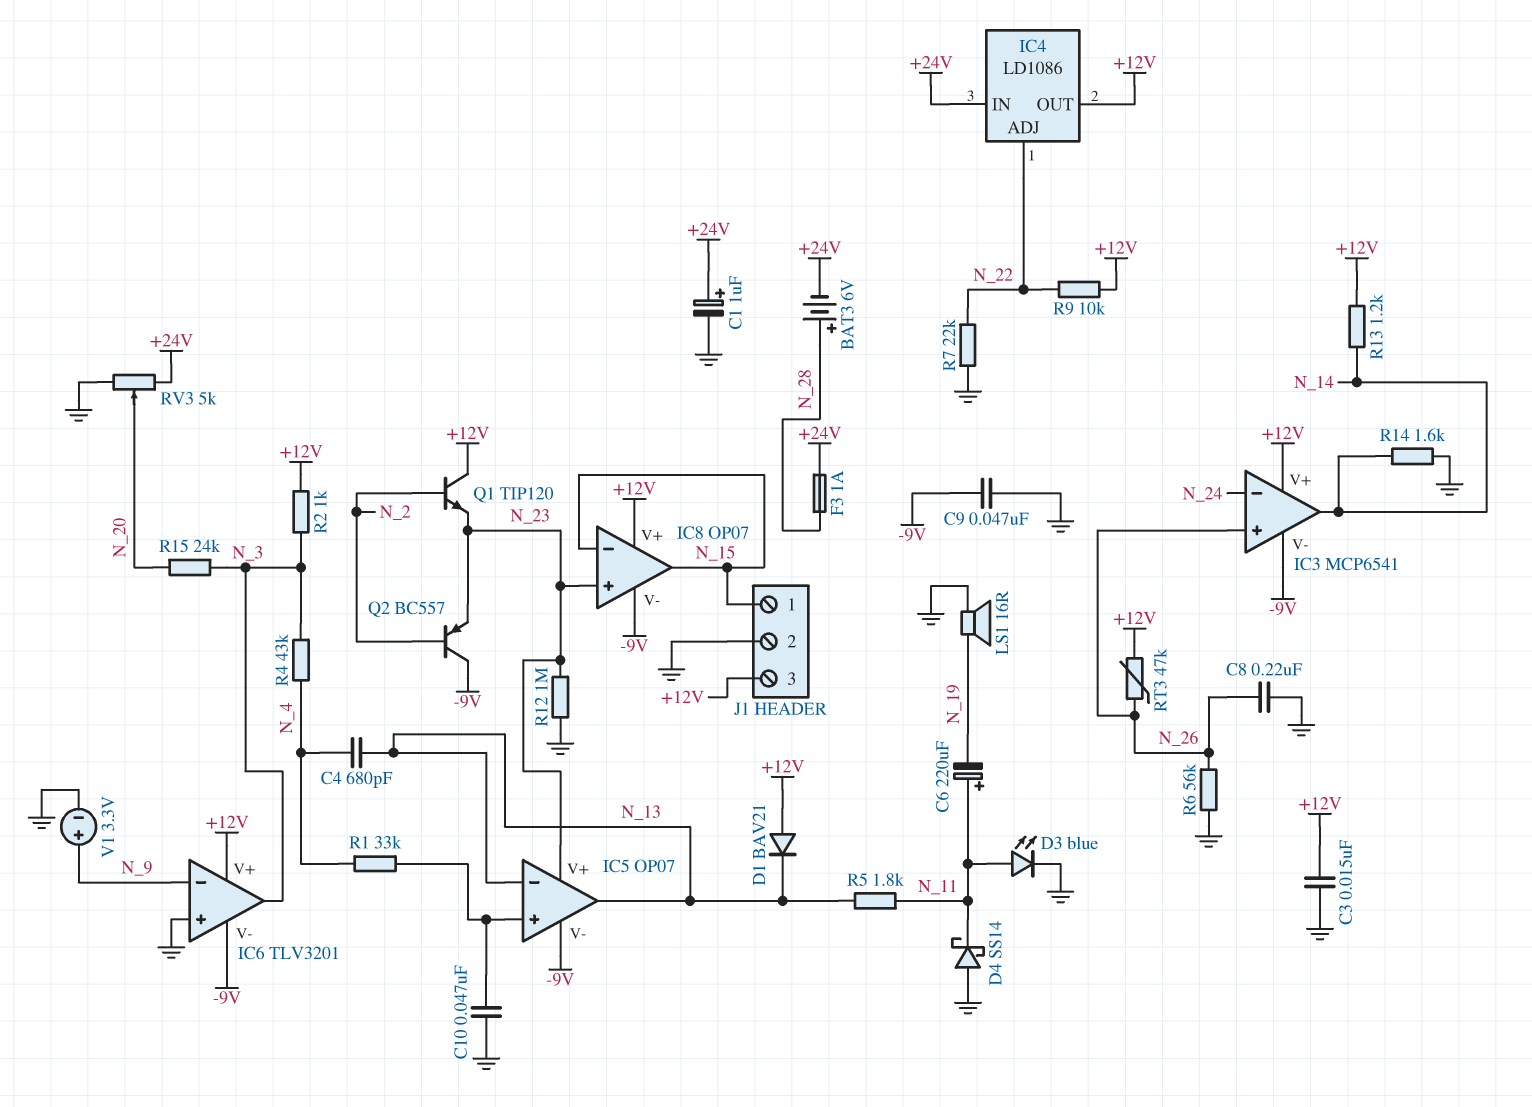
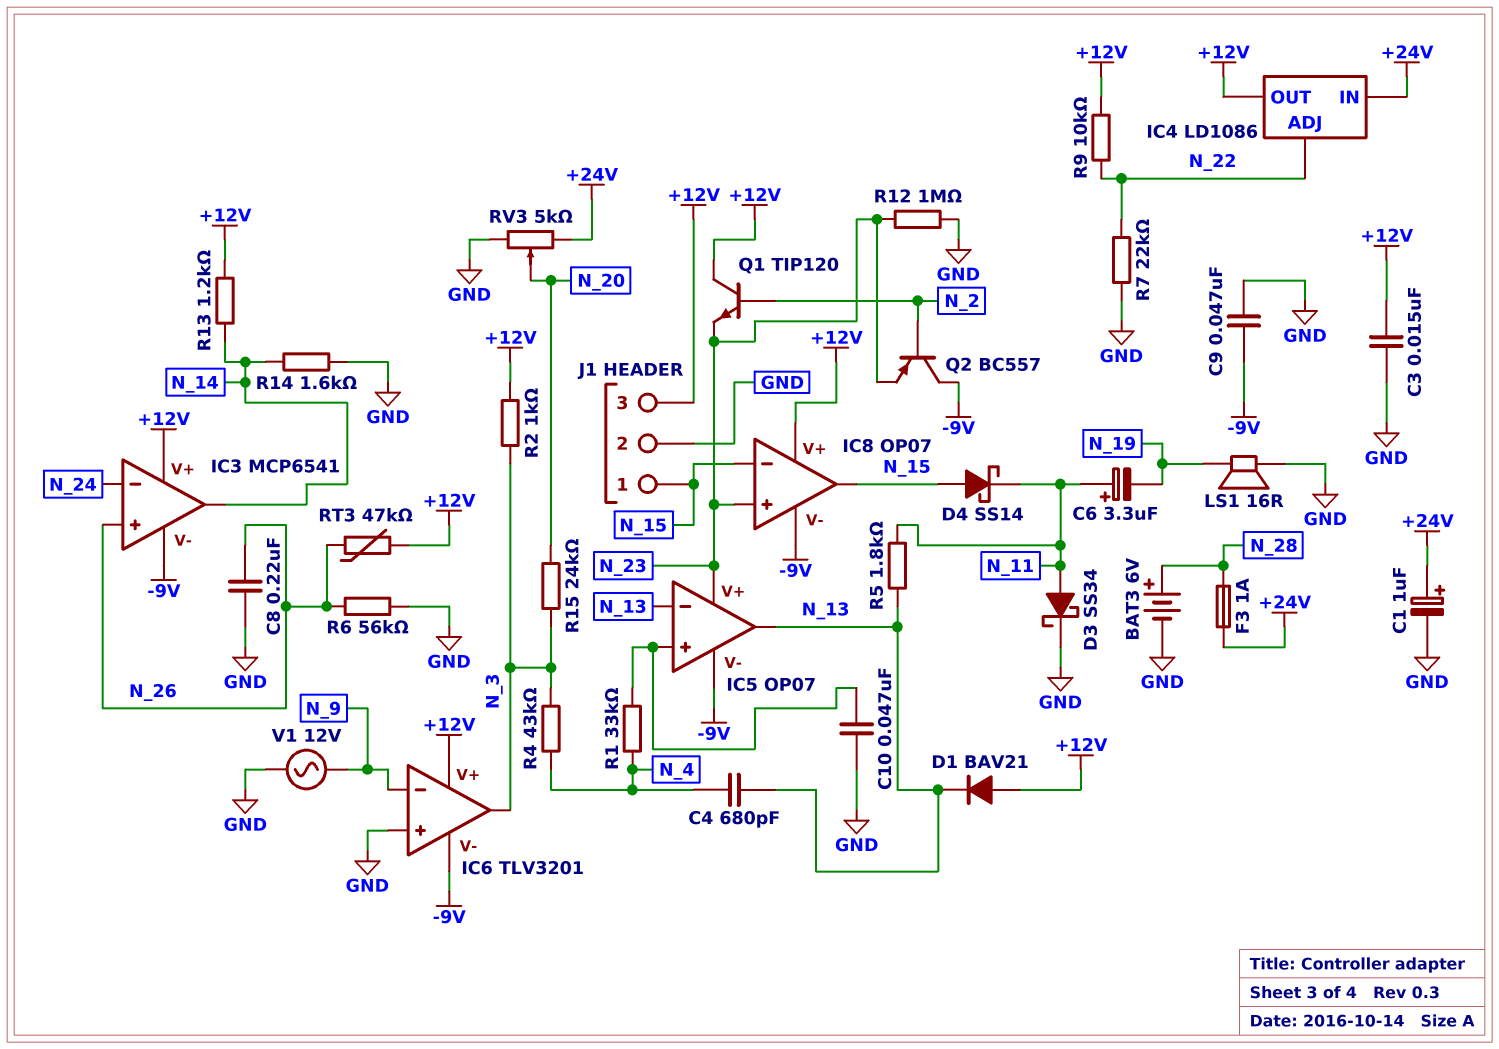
BAT3: 6V (plus N_28, minus +24V) -> 6V (plus N_28, minus GND)
C6: 220uF (plus N_11, minus N_19) -> 3.3uF (plus N_11, minus N_19)
D3: LED blue (A N_11, K GND) -> schottky SS34 (A N_11, K GND)
D4: schottky SS14 (A GND, K N_11) -> schottky SS14 (A N_15, K N_11)
V1: 3.3V (plus N_9, minus GND) -> AC 12V (GND, N_9)

